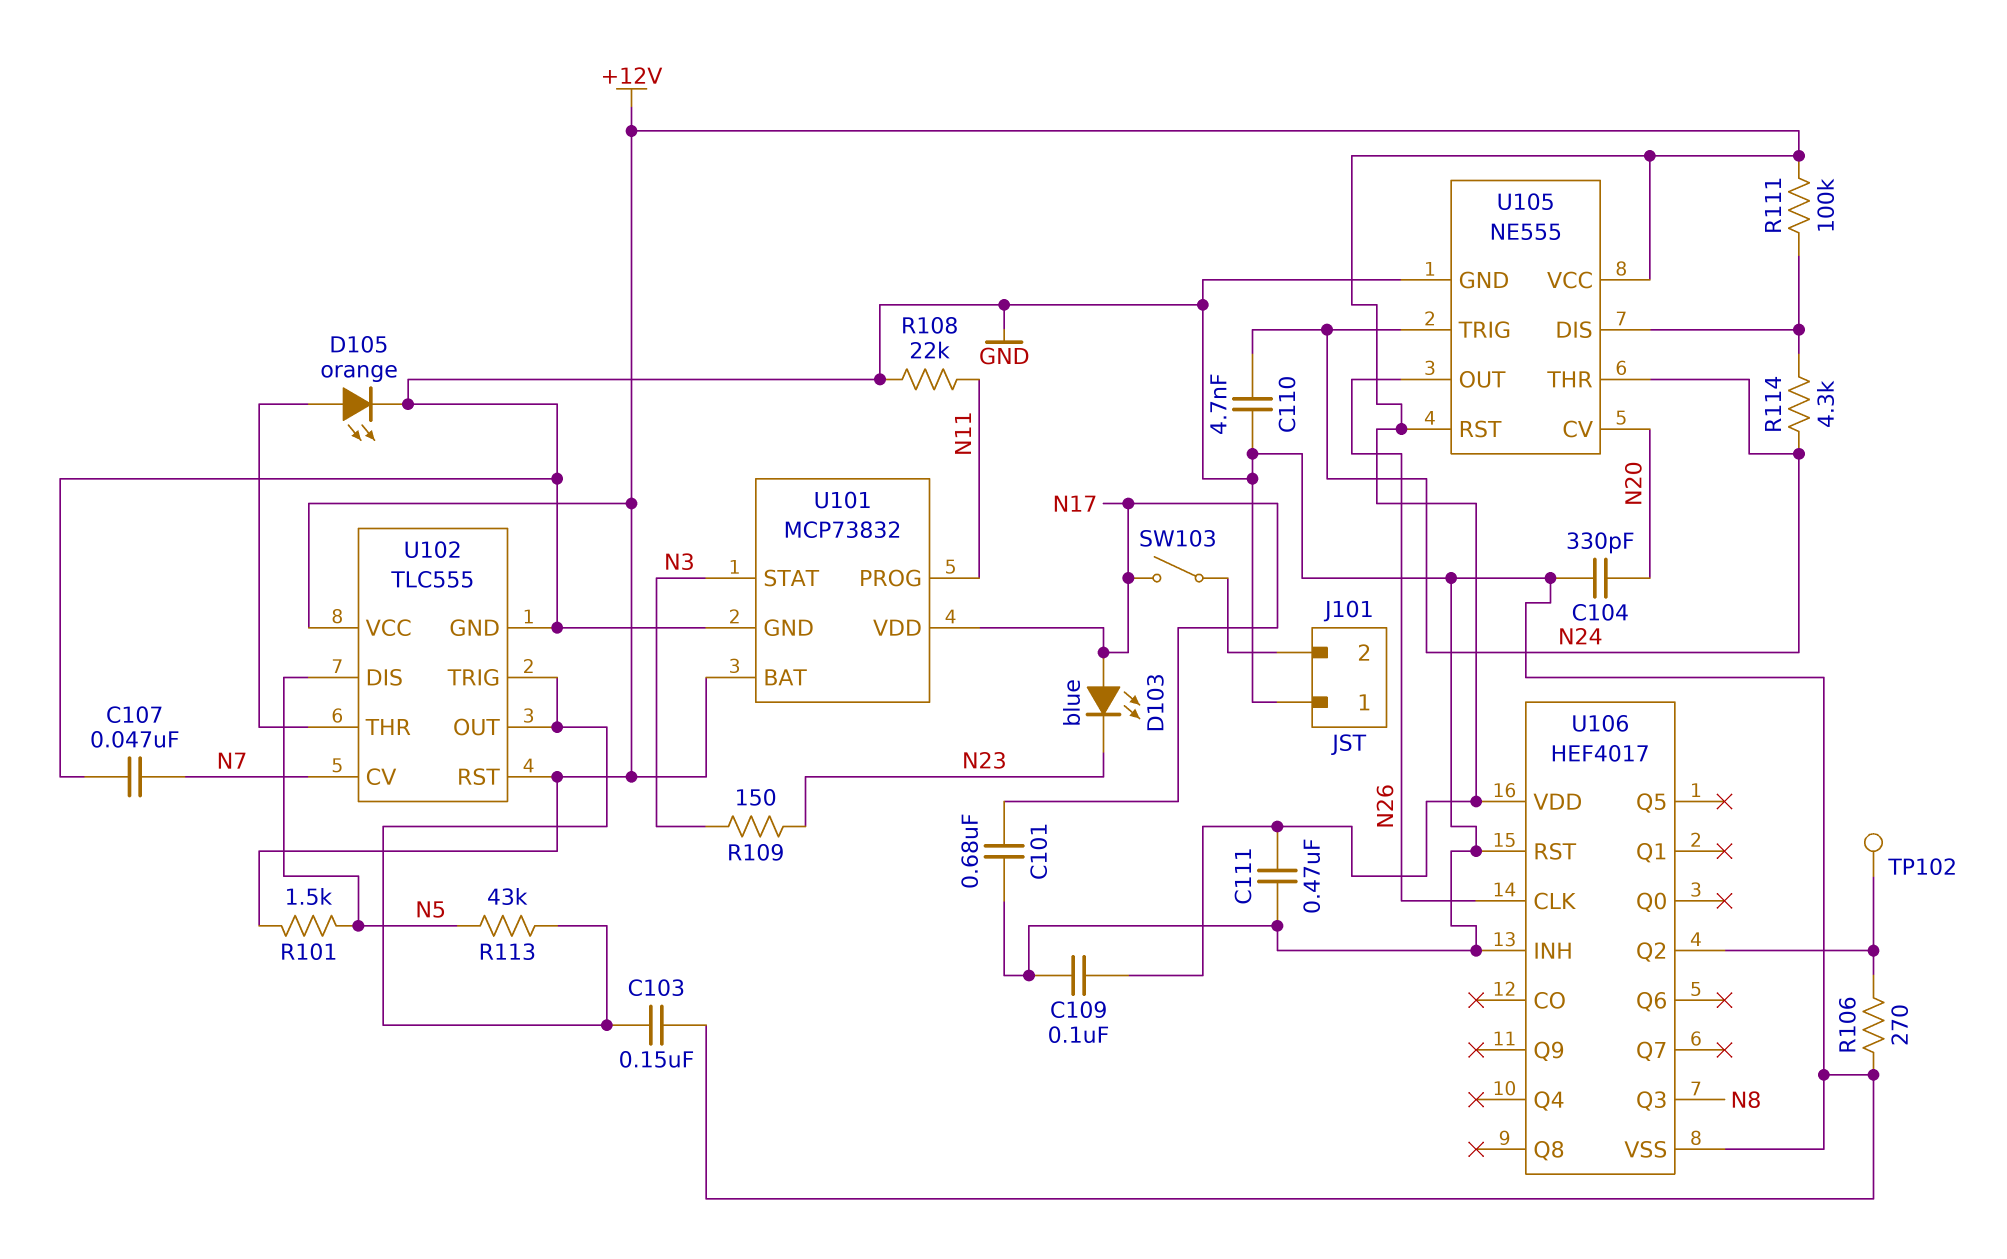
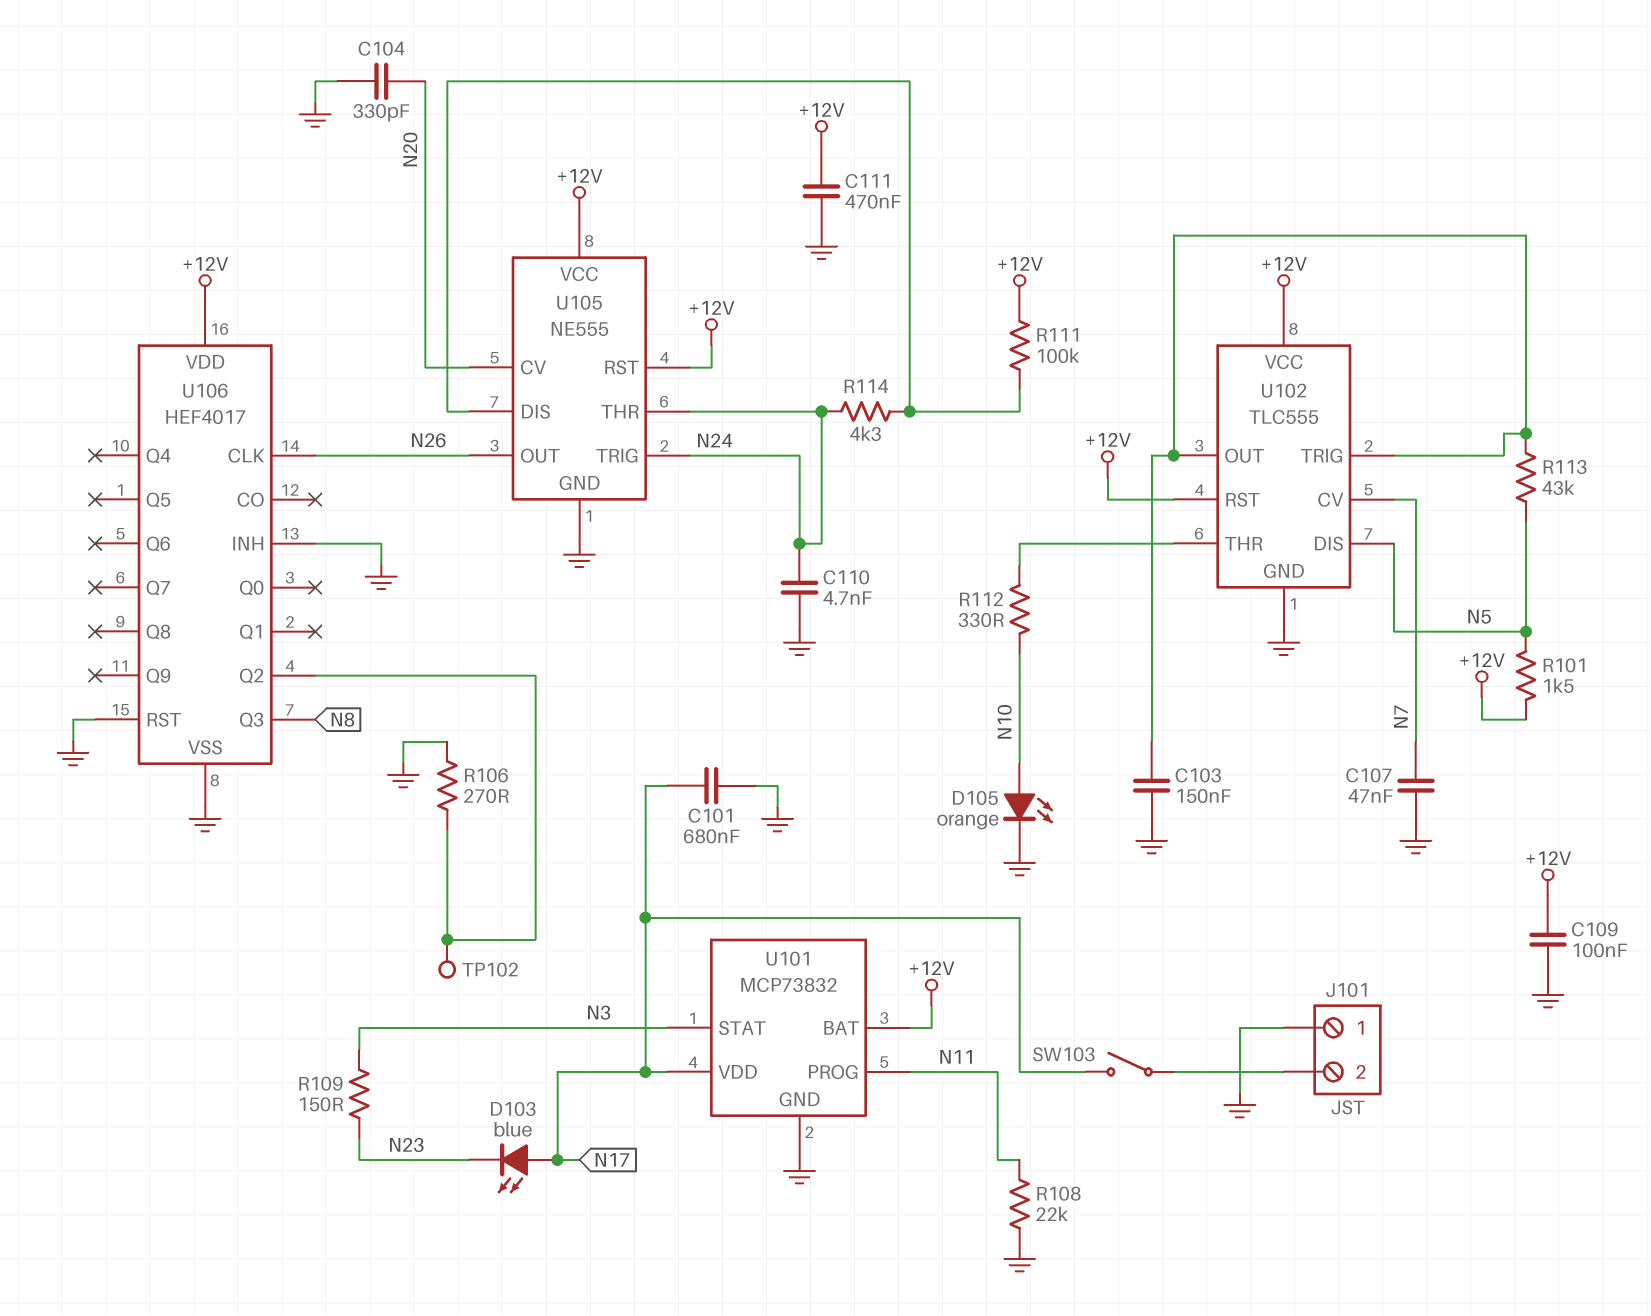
D105: LED orange (A U102/THR, K GND) -> LED orange (A N10, K GND)
R112: none -> 330 (N10, U102/THR)

